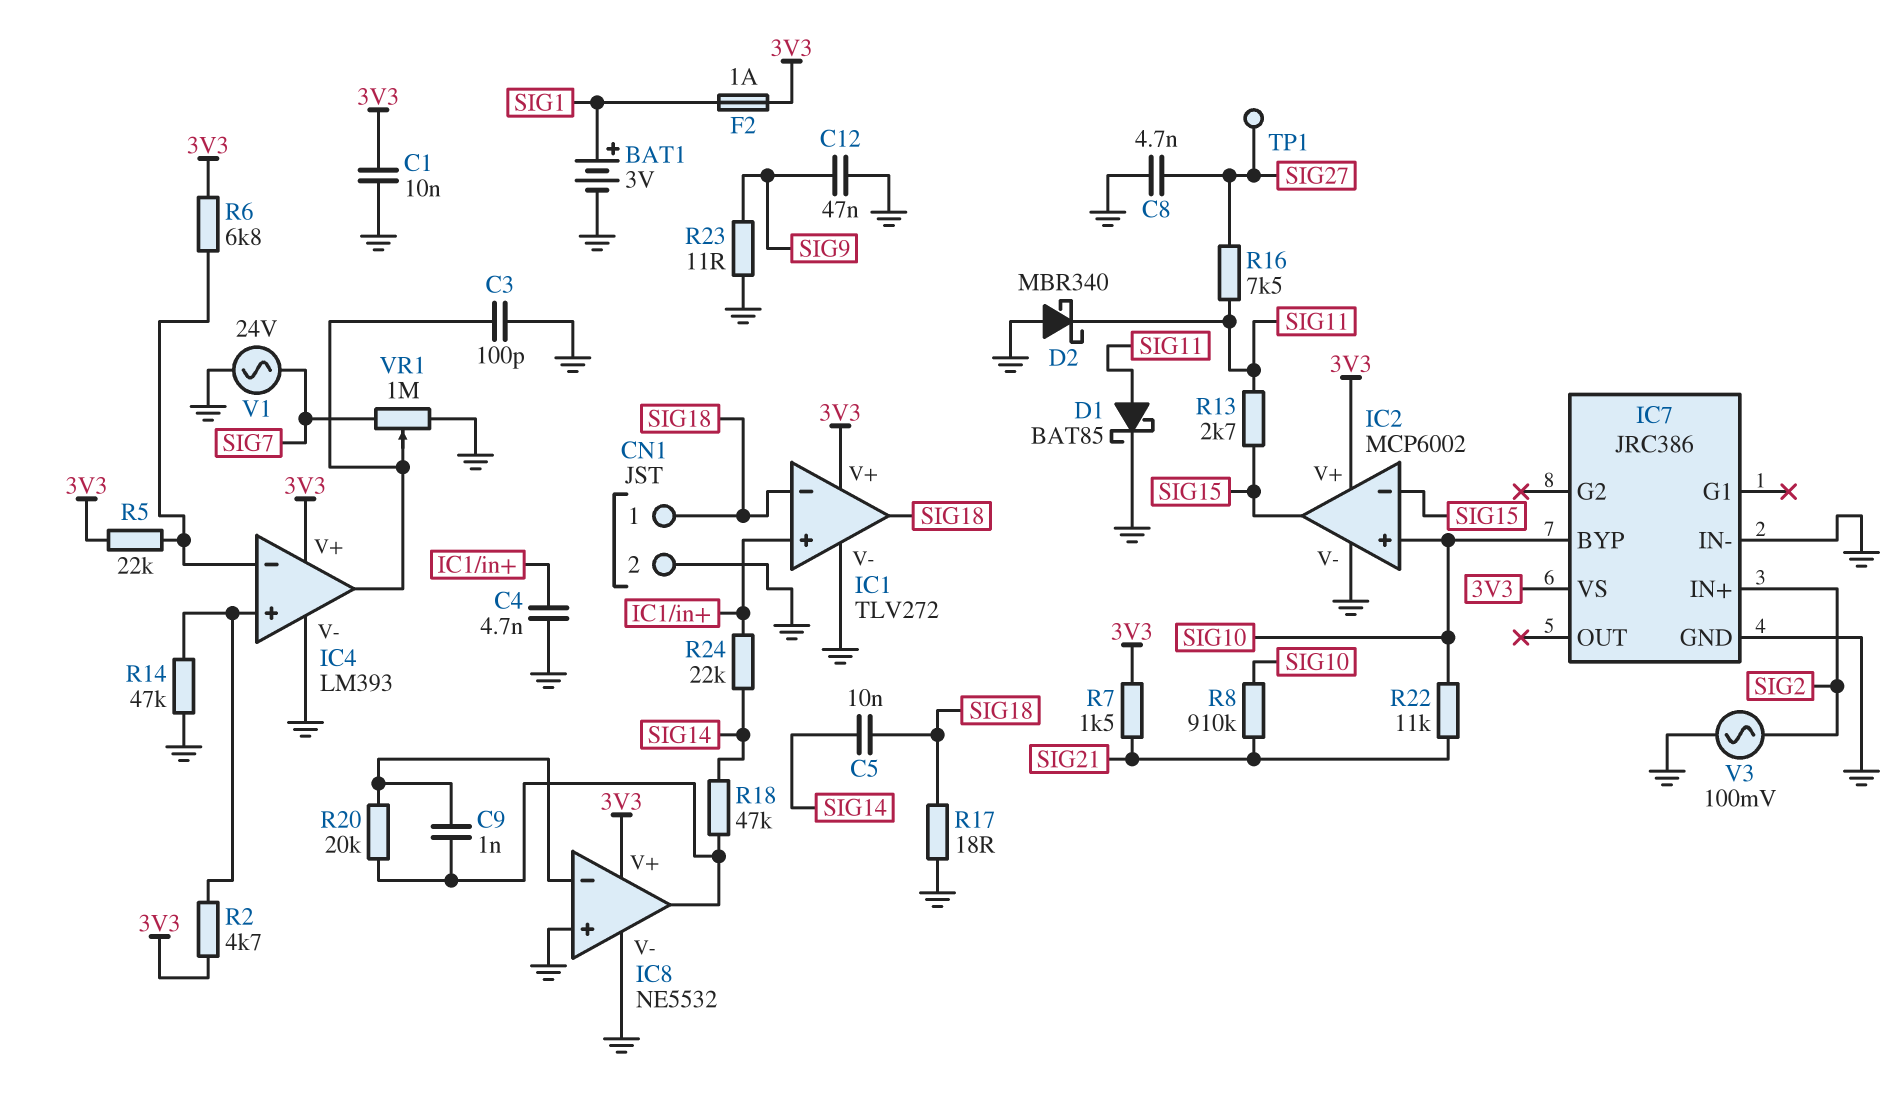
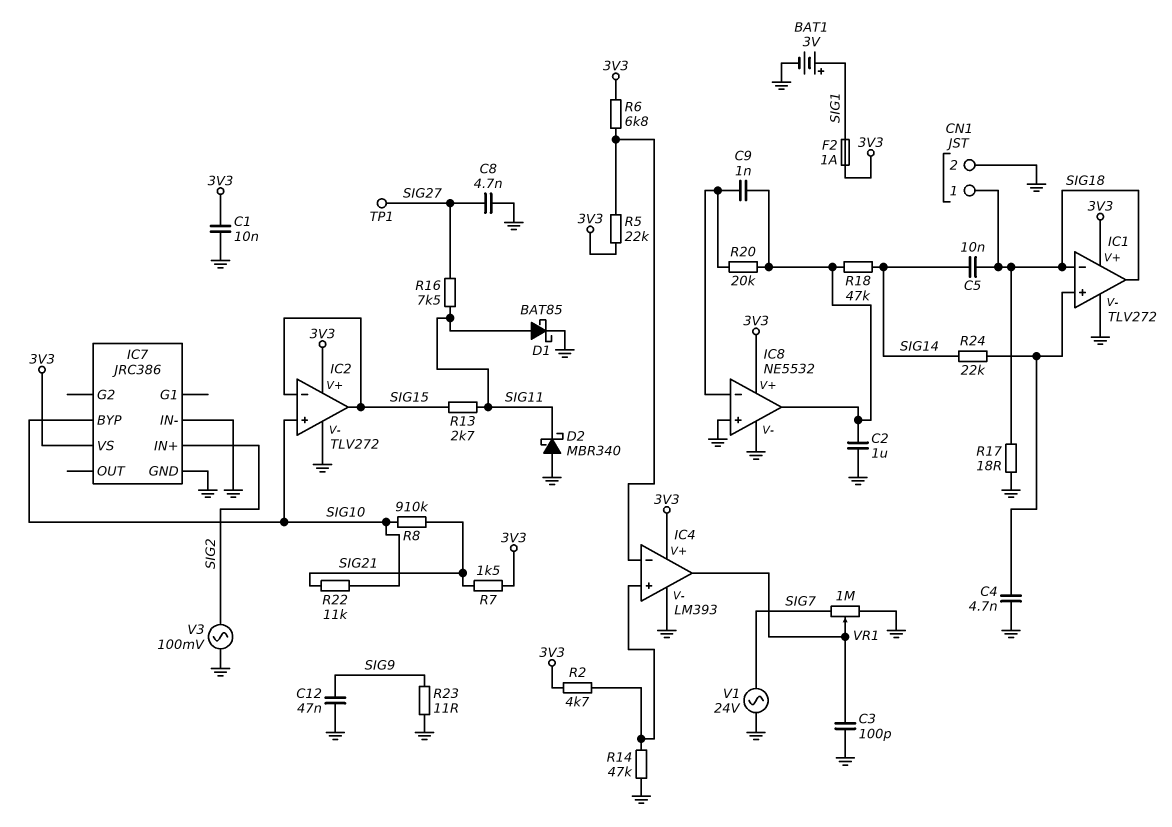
C2: none -> 1uF (GND, IC8/out)
IC2: MCP6002 -> TLV272

